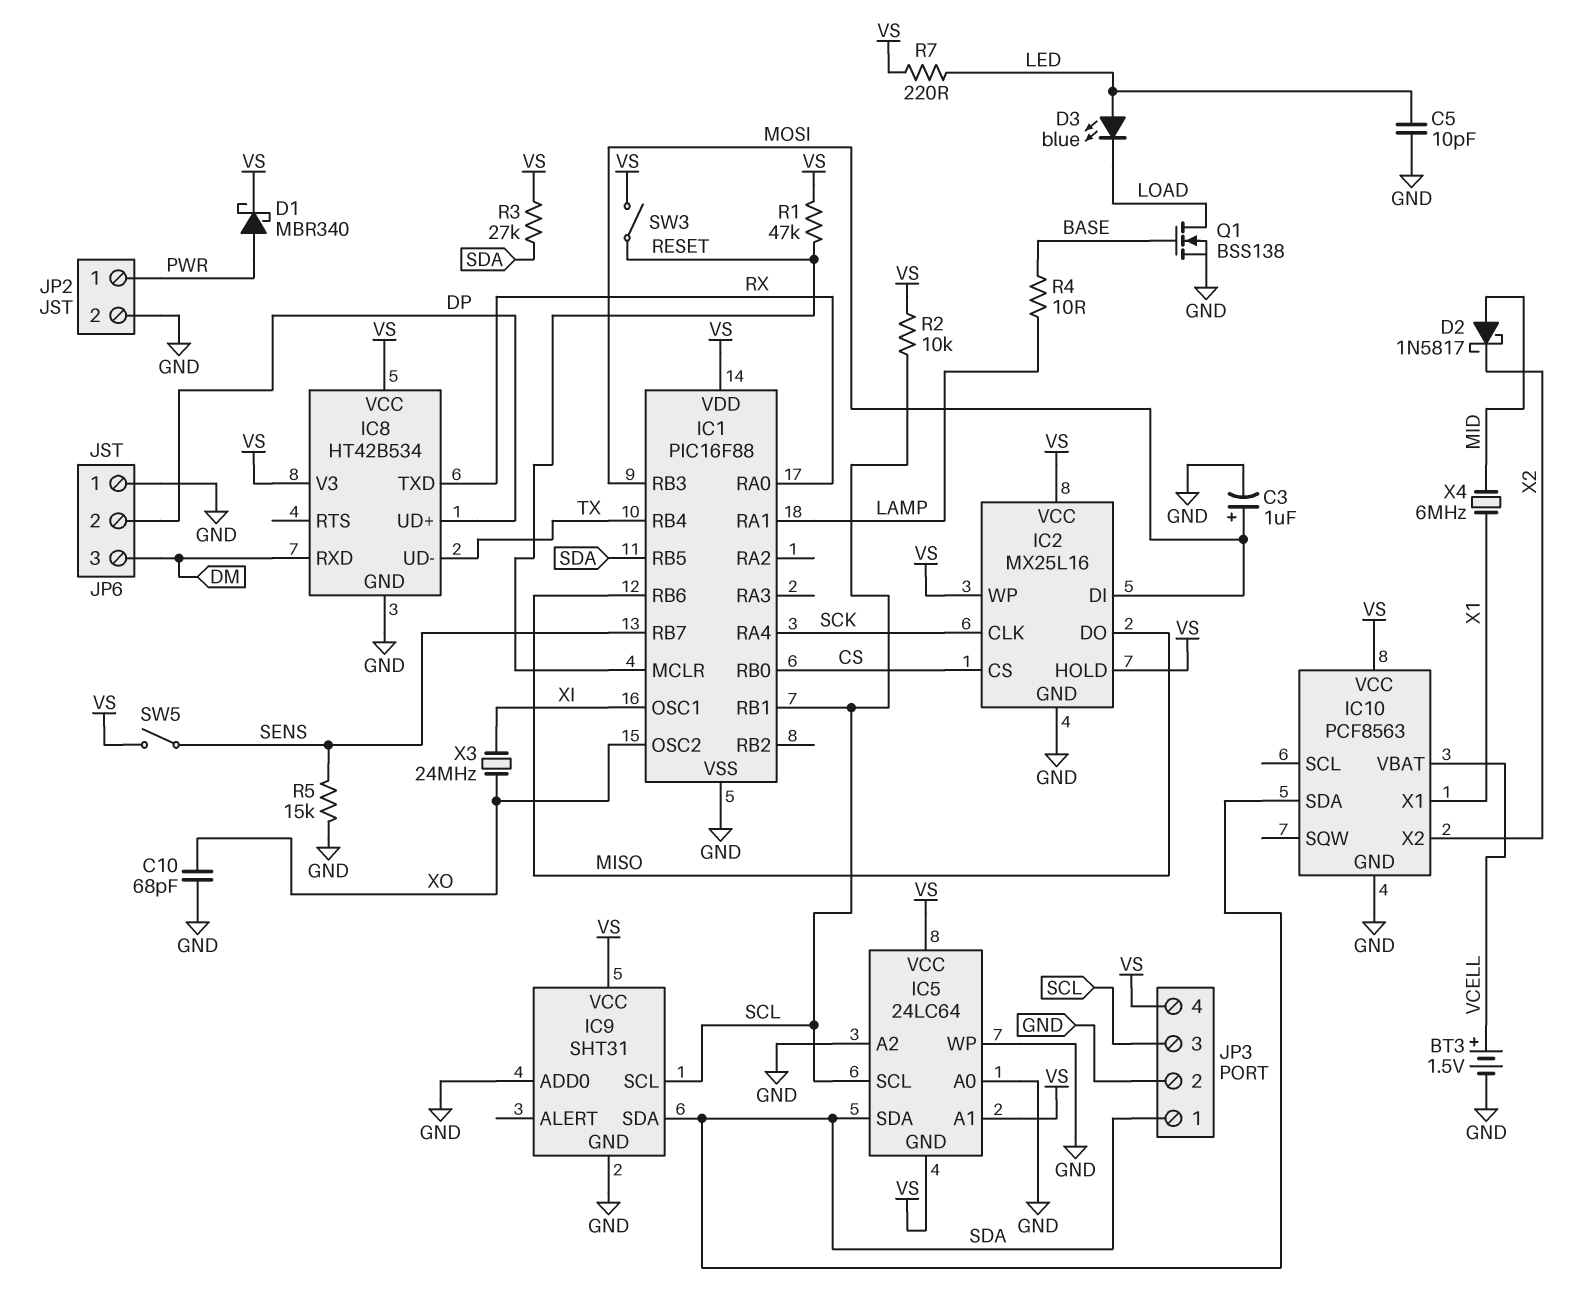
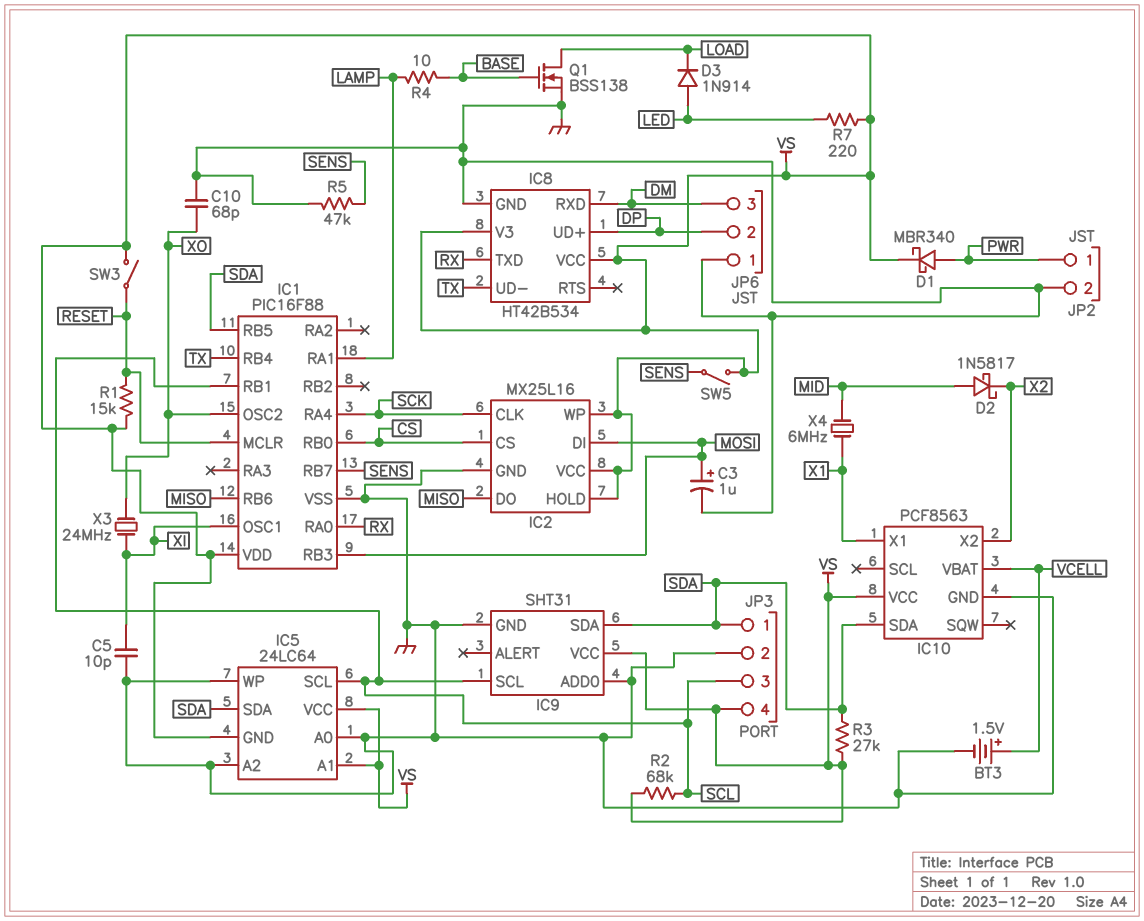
C5: 10pF (GND, LED) -> 10pF (GND, XI)
D3: LED blue (A LED, K LOAD) -> diode 1N914 (A LED, K LOAD)
R1: 47k (RESET, VS) -> 15k (RESET, VS)
R2: 10k (SCL, VS) -> 68k (SCL, VS)
R5: 15k (GND, SENS) -> 47k (GND, SENS)

